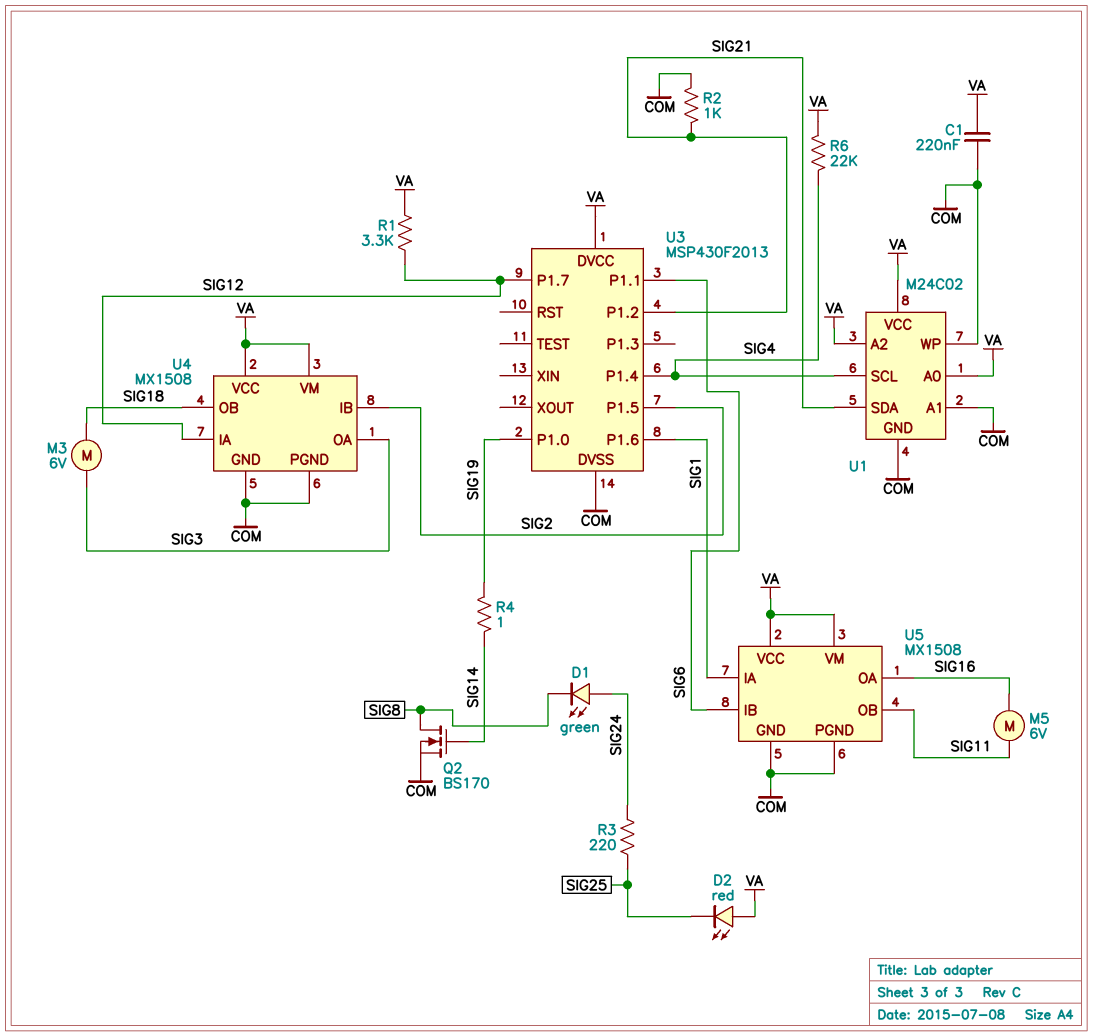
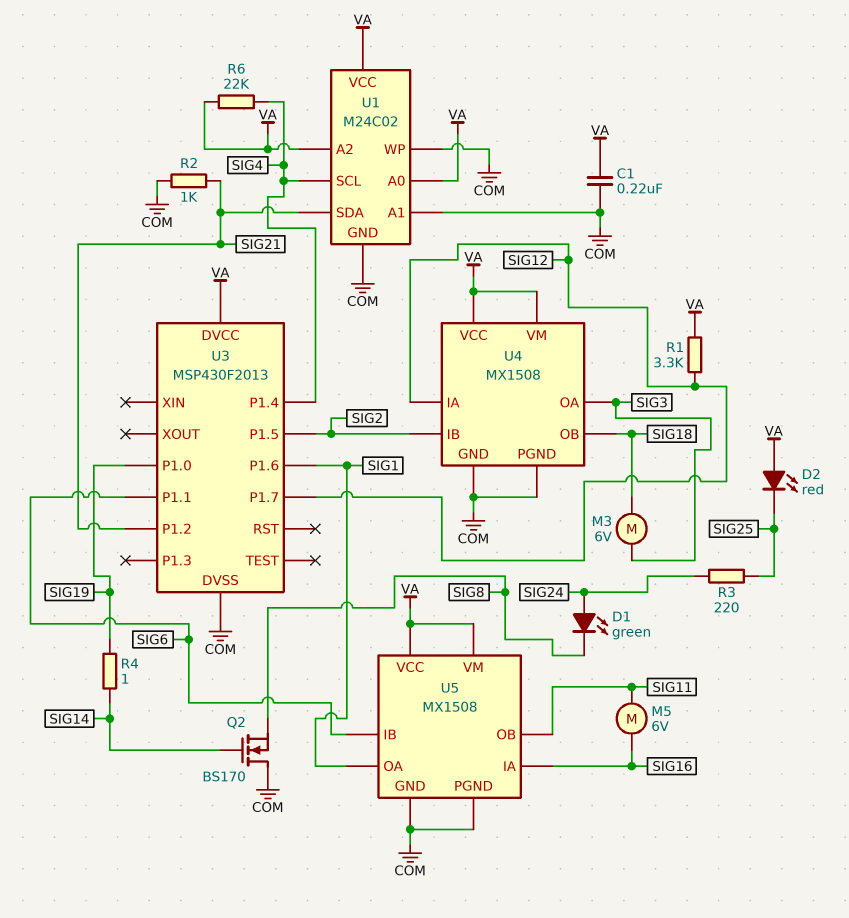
Q2: NMOS BS170 (G SIG14, D SIG8, S COM) -> NMOS BS170 (G SIG14, D COM, S SIG8)
U5 pin IA: SIG1 -> SIG16
U5 pin OA: SIG16 -> SIG1

